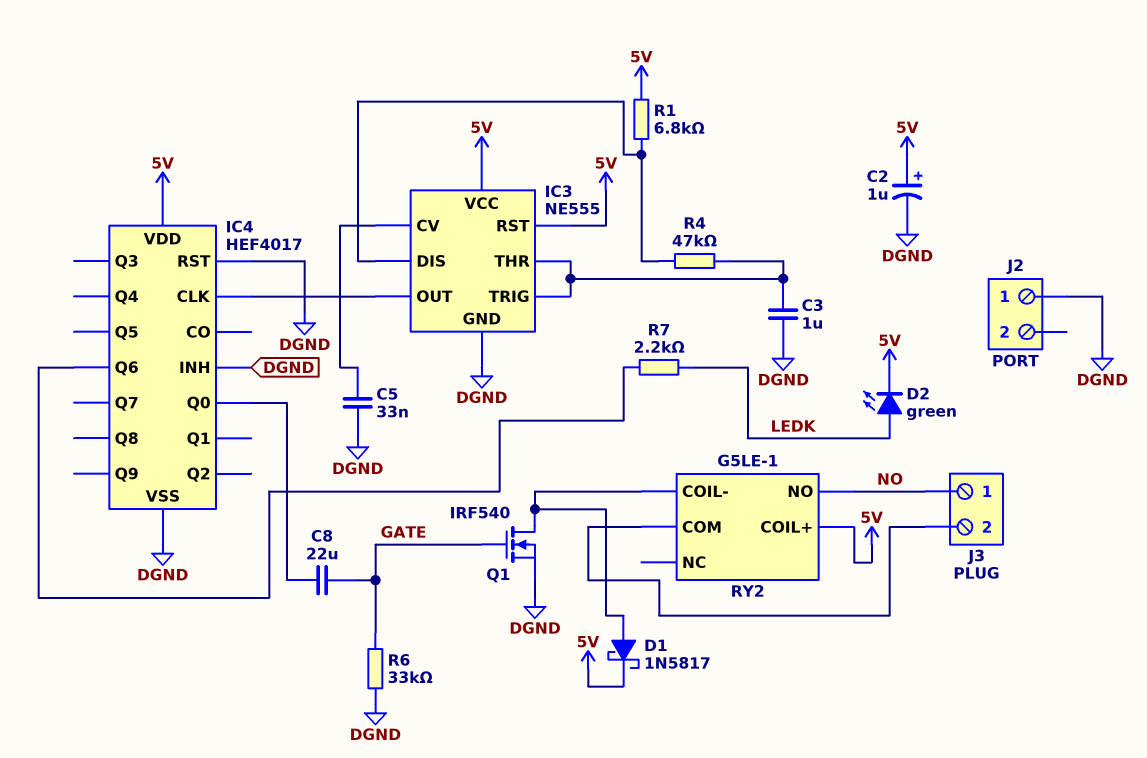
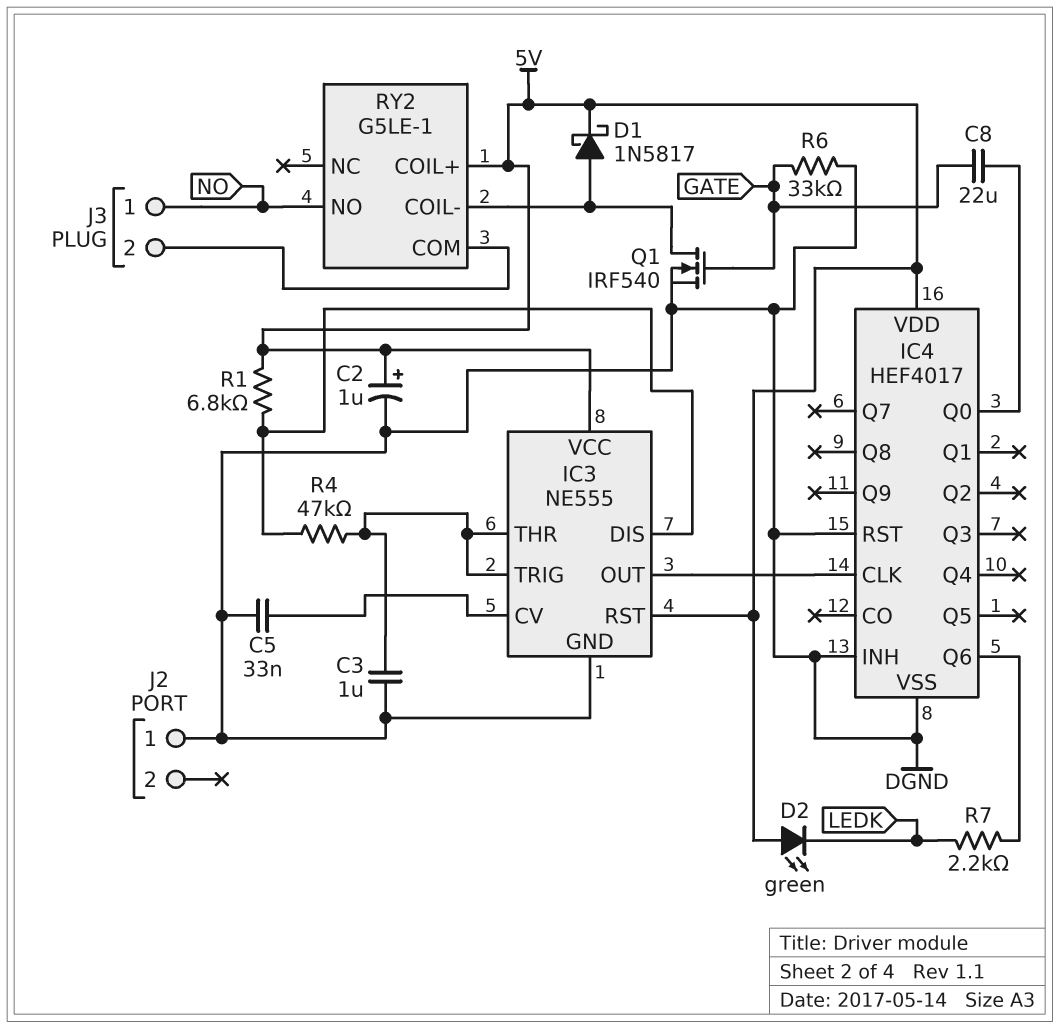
D2: LED green (A LEDK, K 5V) -> LED green (A 5V, K LEDK)

